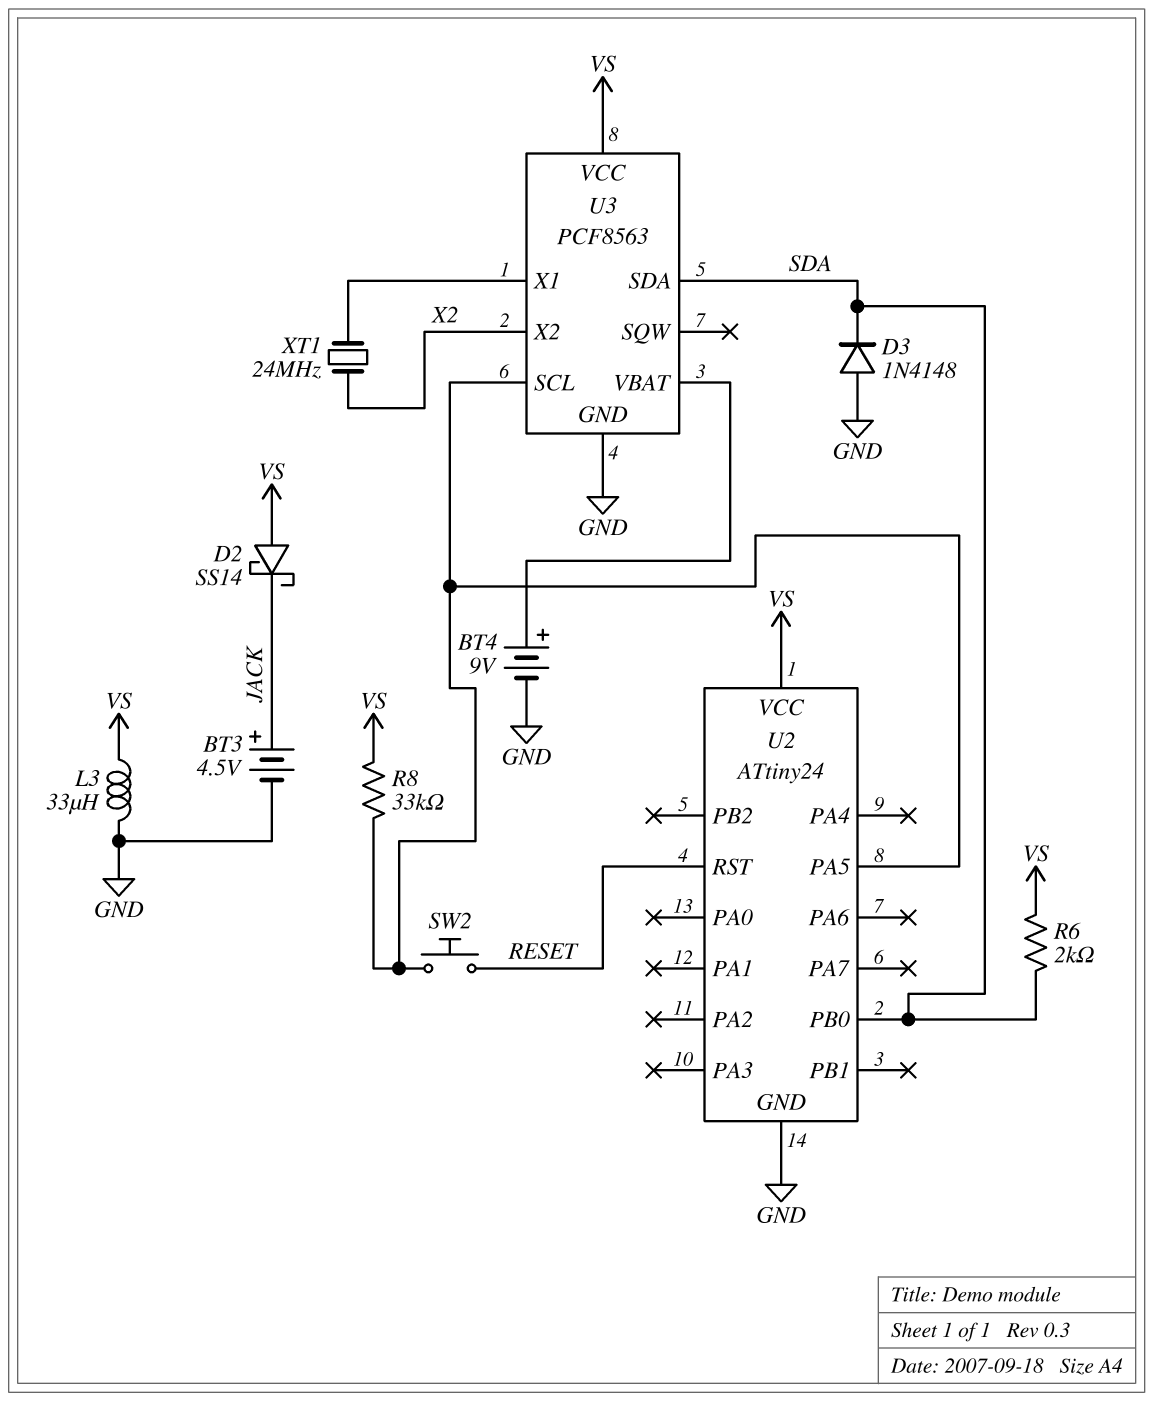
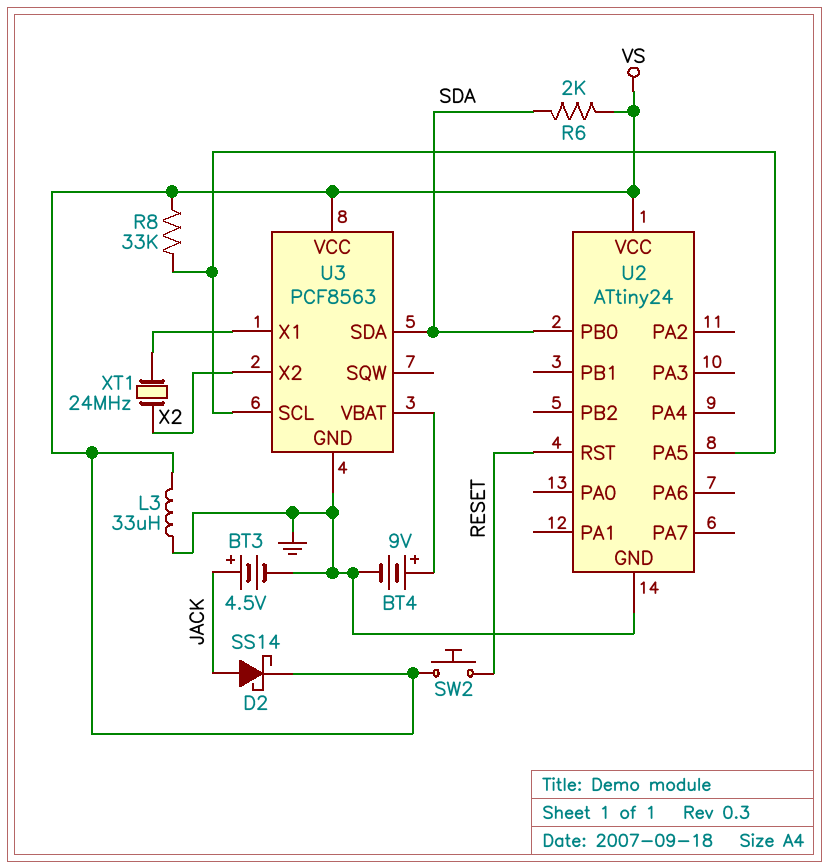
D2: schottky SS14 (A VS, K JACK) -> schottky SS14 (A JACK, K VS)
D3: diode 1N4148 (A GND, K SDA) -> none
SW2: button (RESET, U2/PA5) -> button (RESET, VS)

